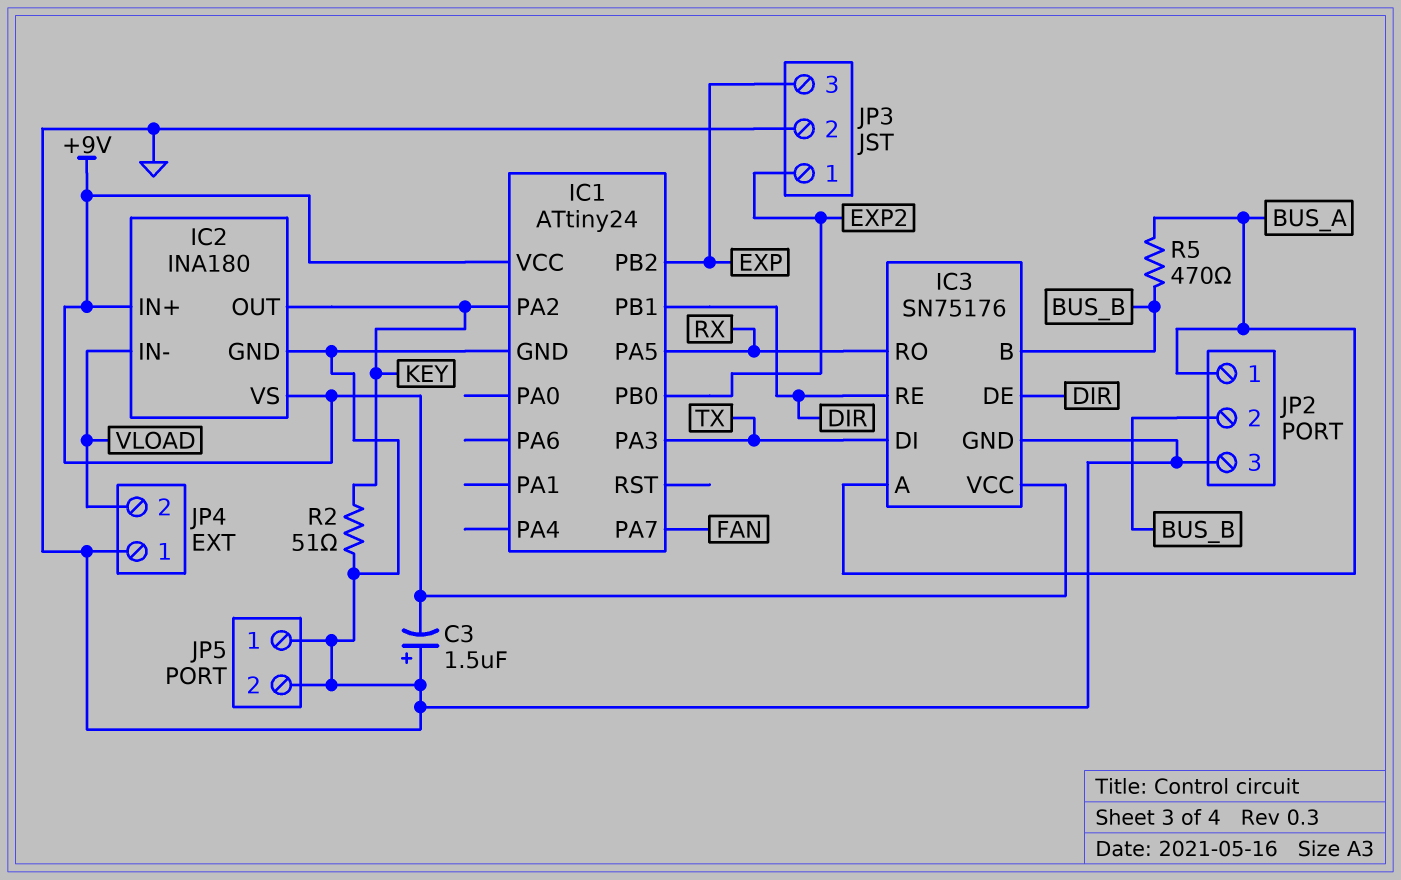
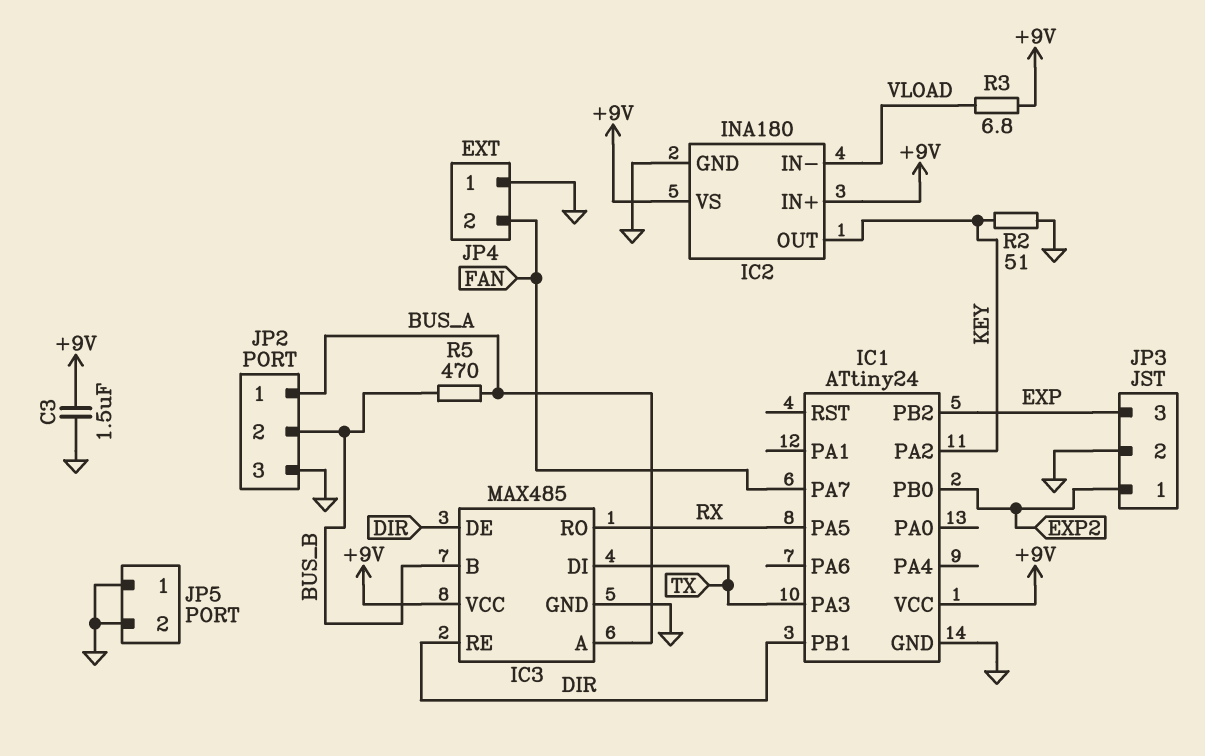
C3: 1.5uF (plus GND, minus +9V) -> 1.5uF (+9V, GND)
IC3: SN75176 -> MAX485
JP4 pin 2: VLOAD -> FAN
R3: none -> 6.8 (+9V, VLOAD)

